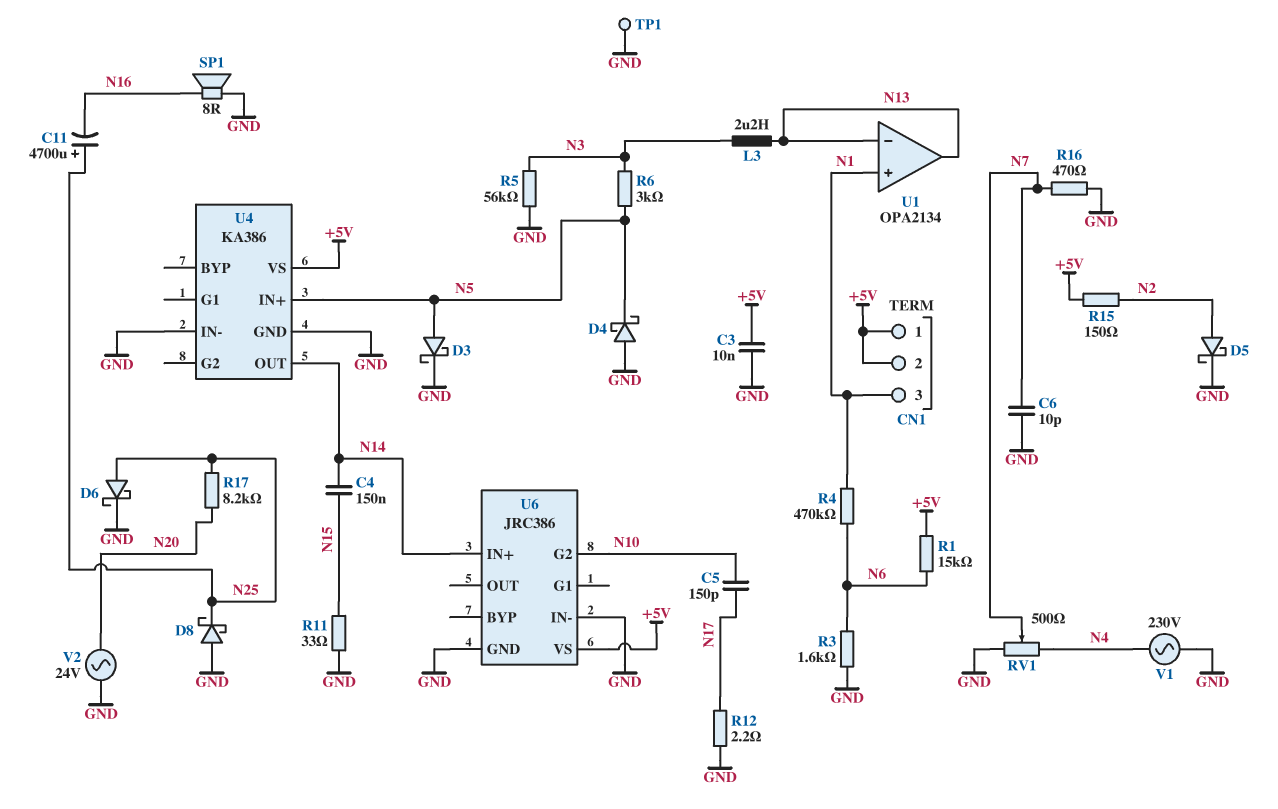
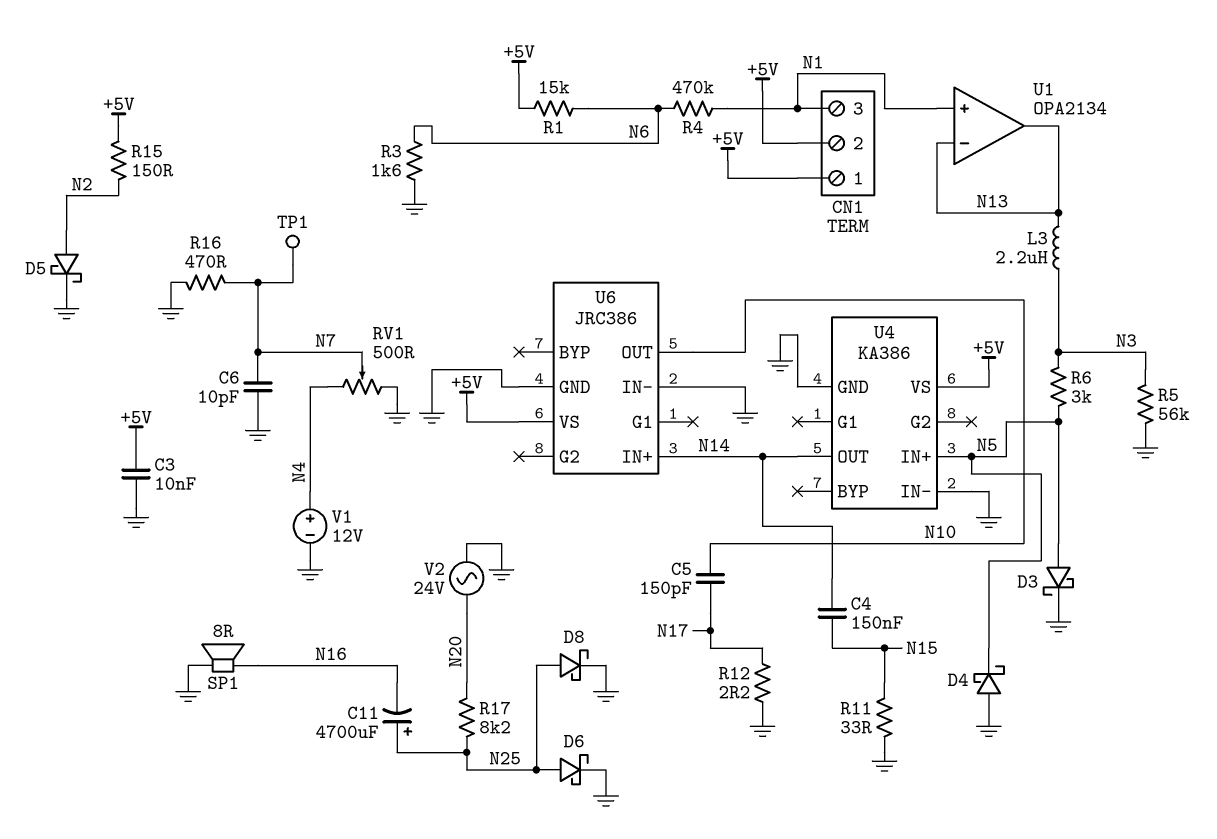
D8: schottky (A GND, K N25) -> schottky (A N25, K GND)
TP1: test point (GND) -> test point (N7)
U6 pin G2: N10 -> none
U6 pin OUT: none -> N10
V1: AC 230V (GND, N4) -> 12V (plus N4, minus GND)

